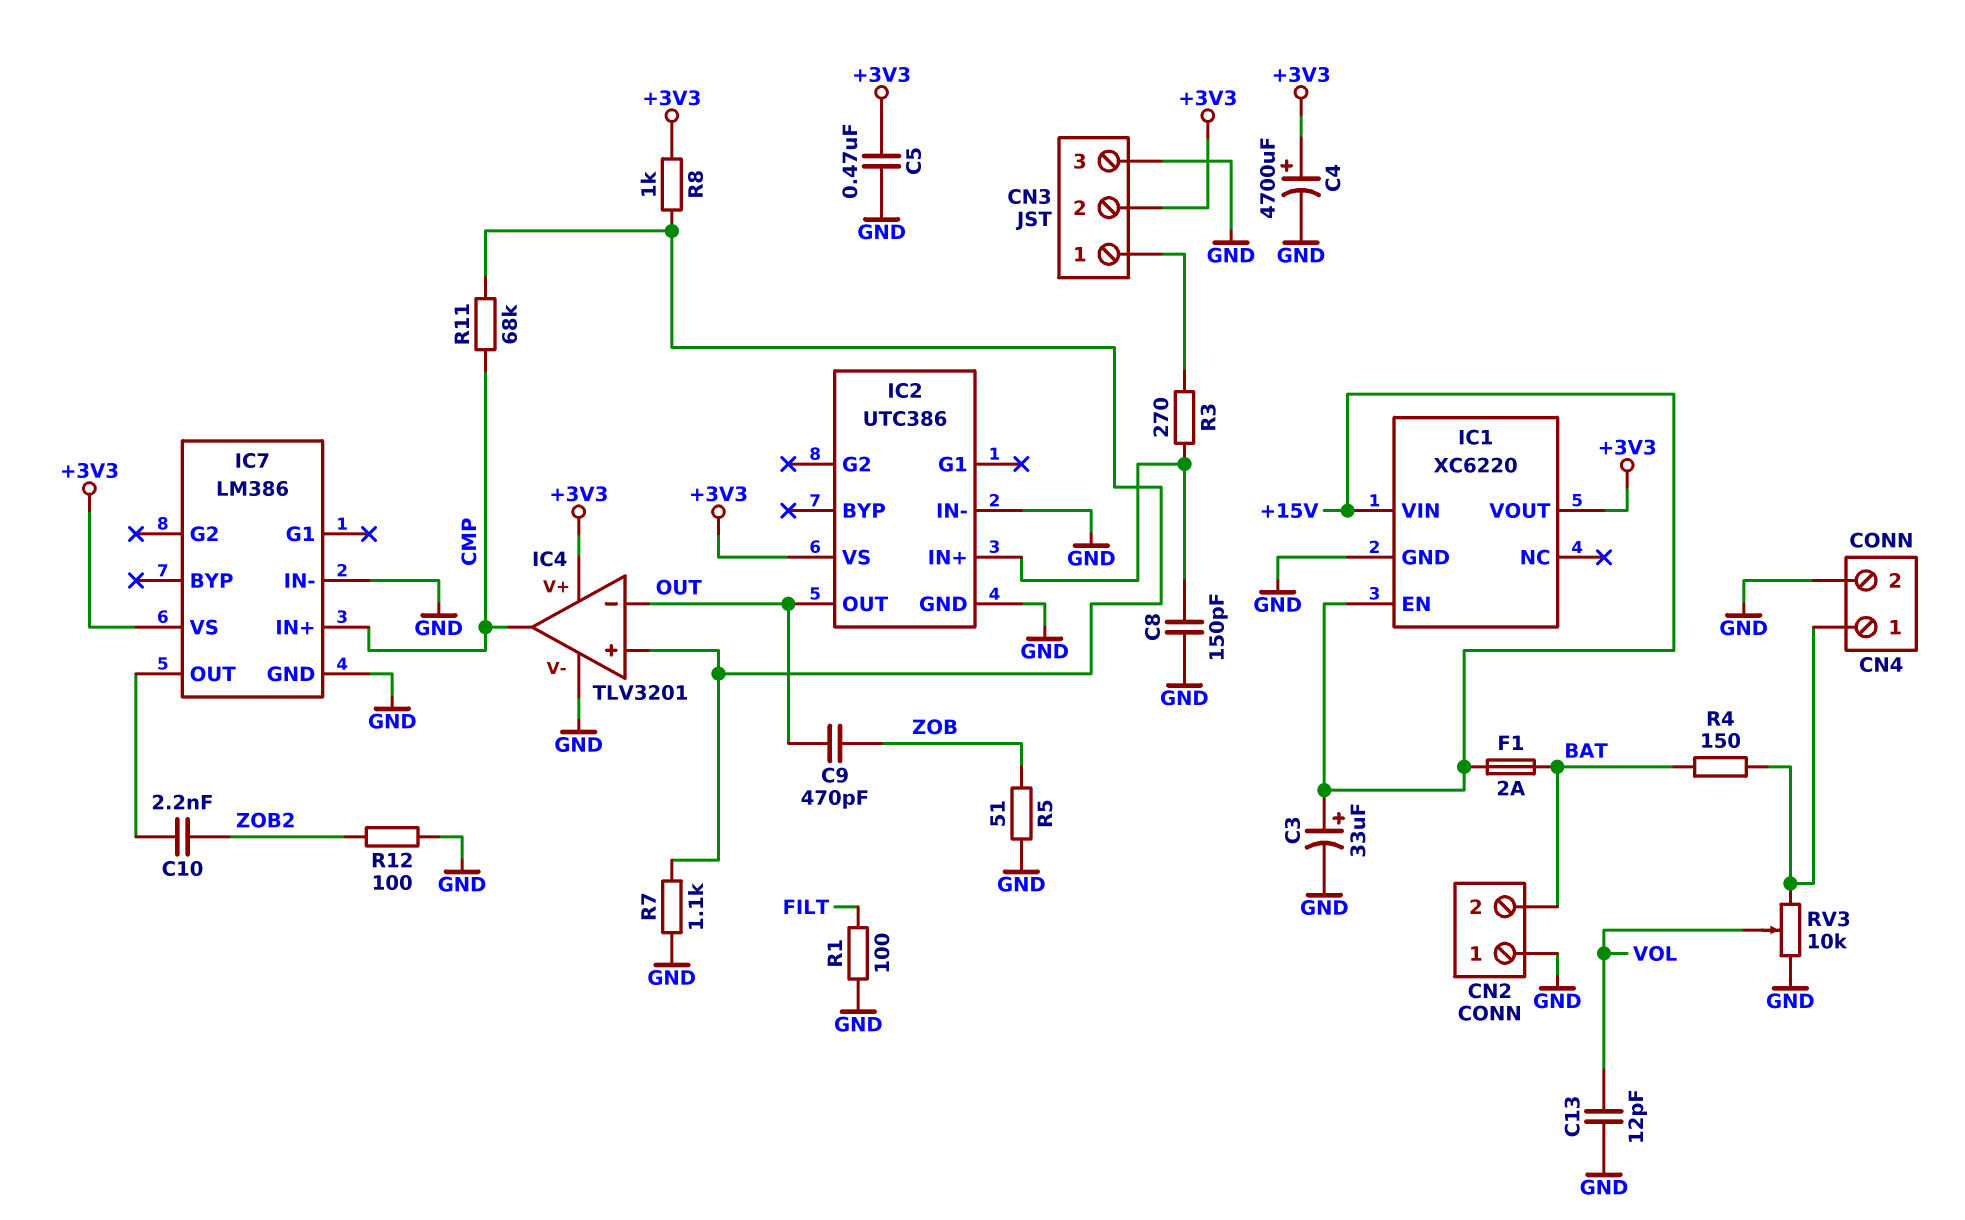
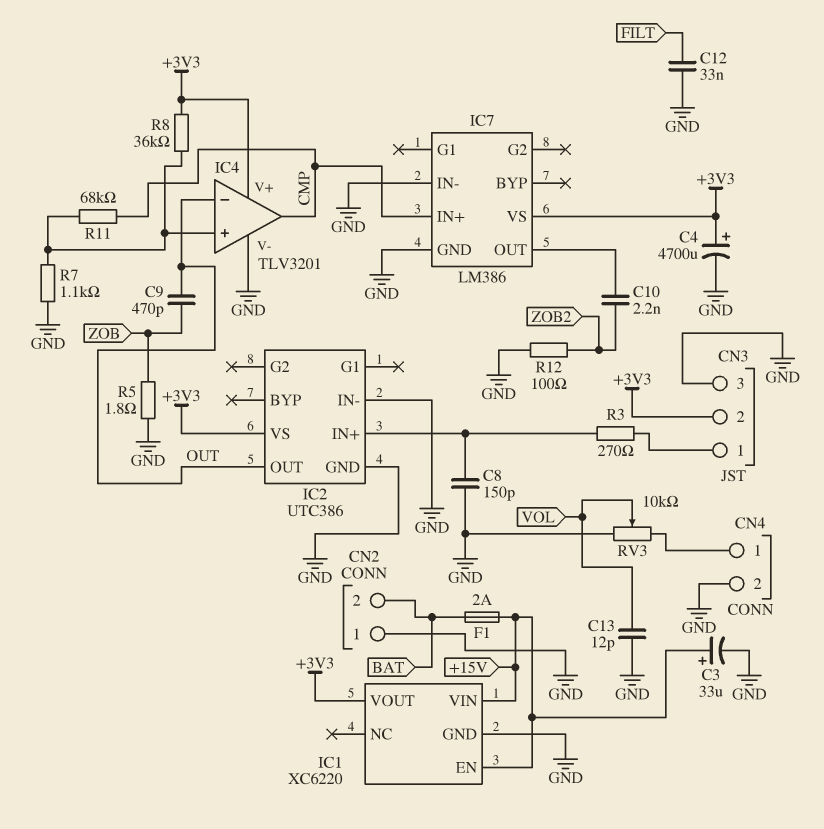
C5: 470nF (+3V3, GND) -> none
C12: none -> 33nF (FILT, GND)
R1: 100 (FILT, GND) -> none
R4: 150 (BAT, CN4/1) -> none
R5: 51 (GND, ZOB) -> 1.8 (GND, ZOB)
R8: 1k (+3V3, IC4/in+) -> 36k (+3V3, IC4/in+)

